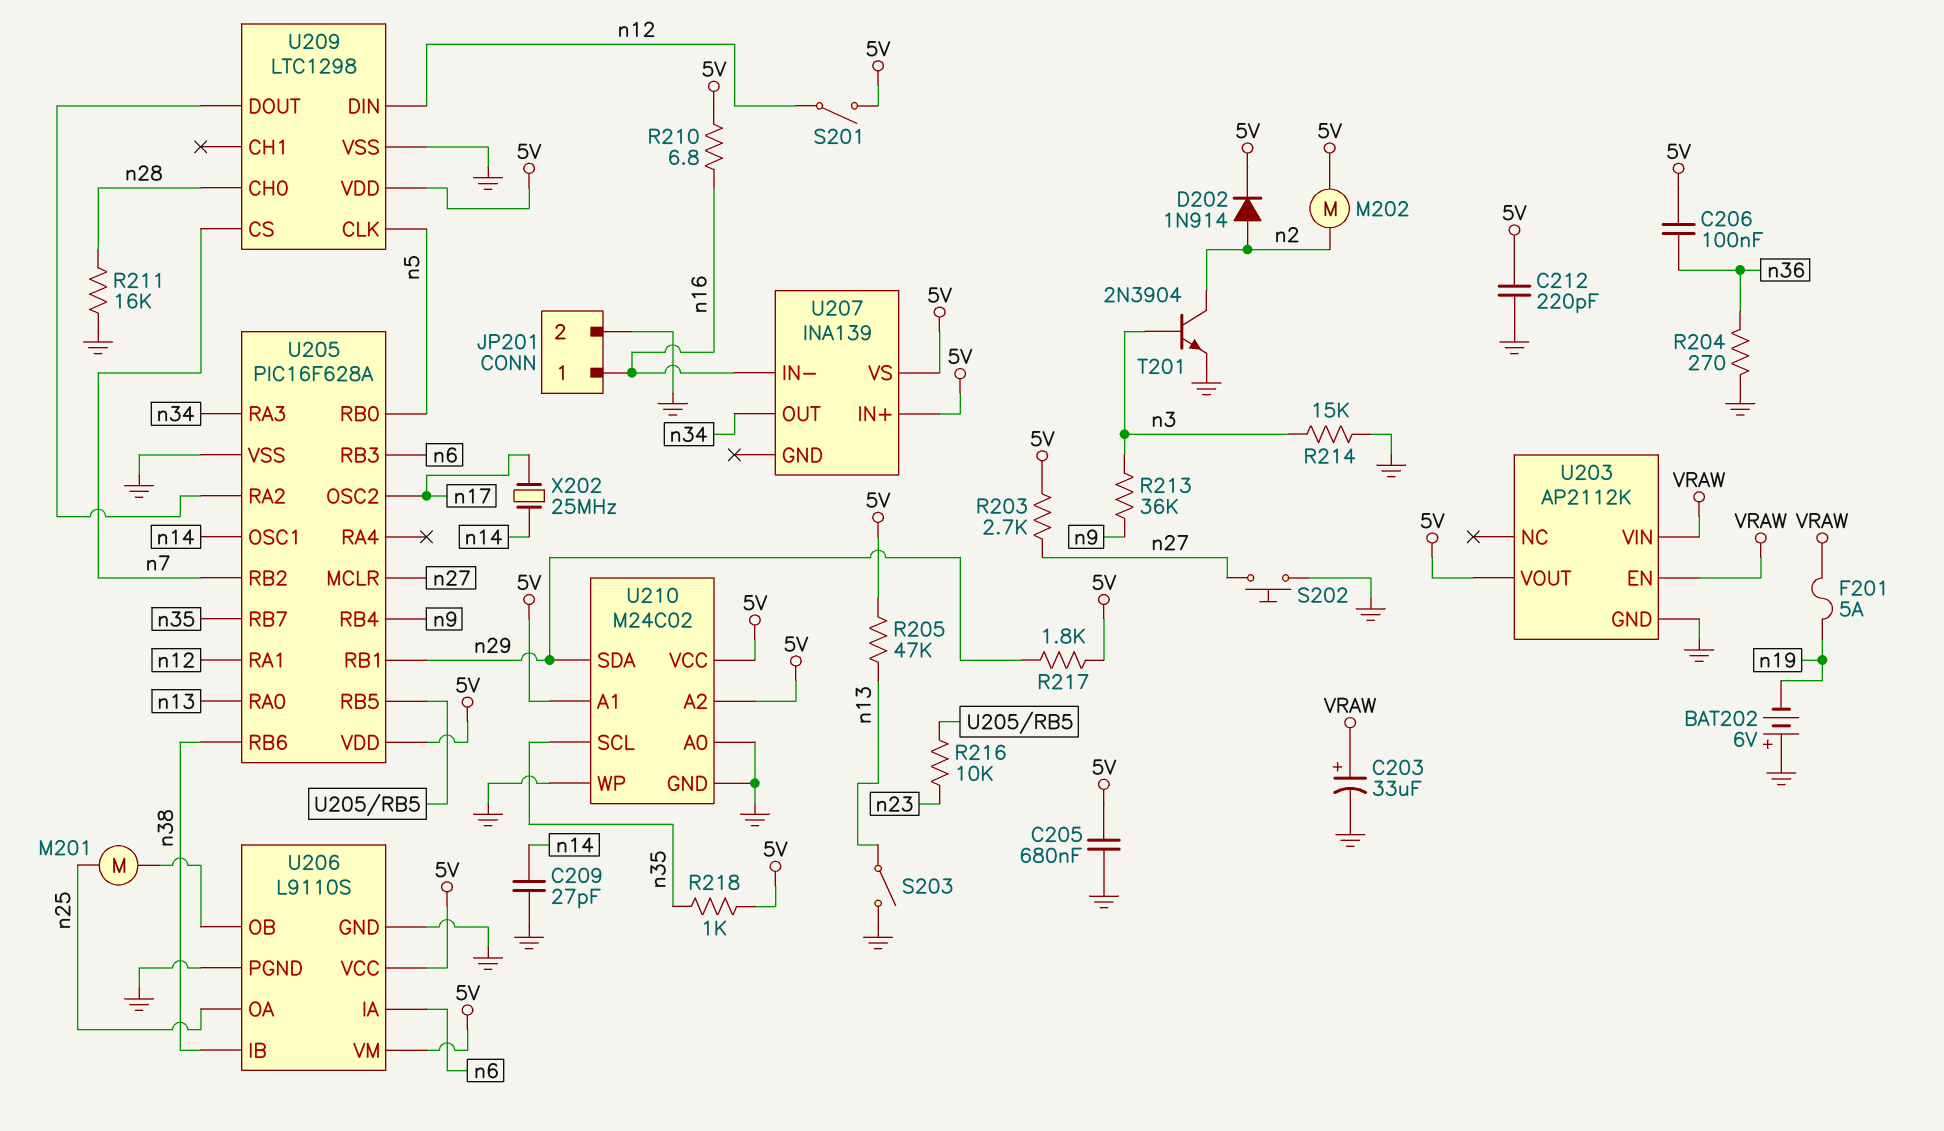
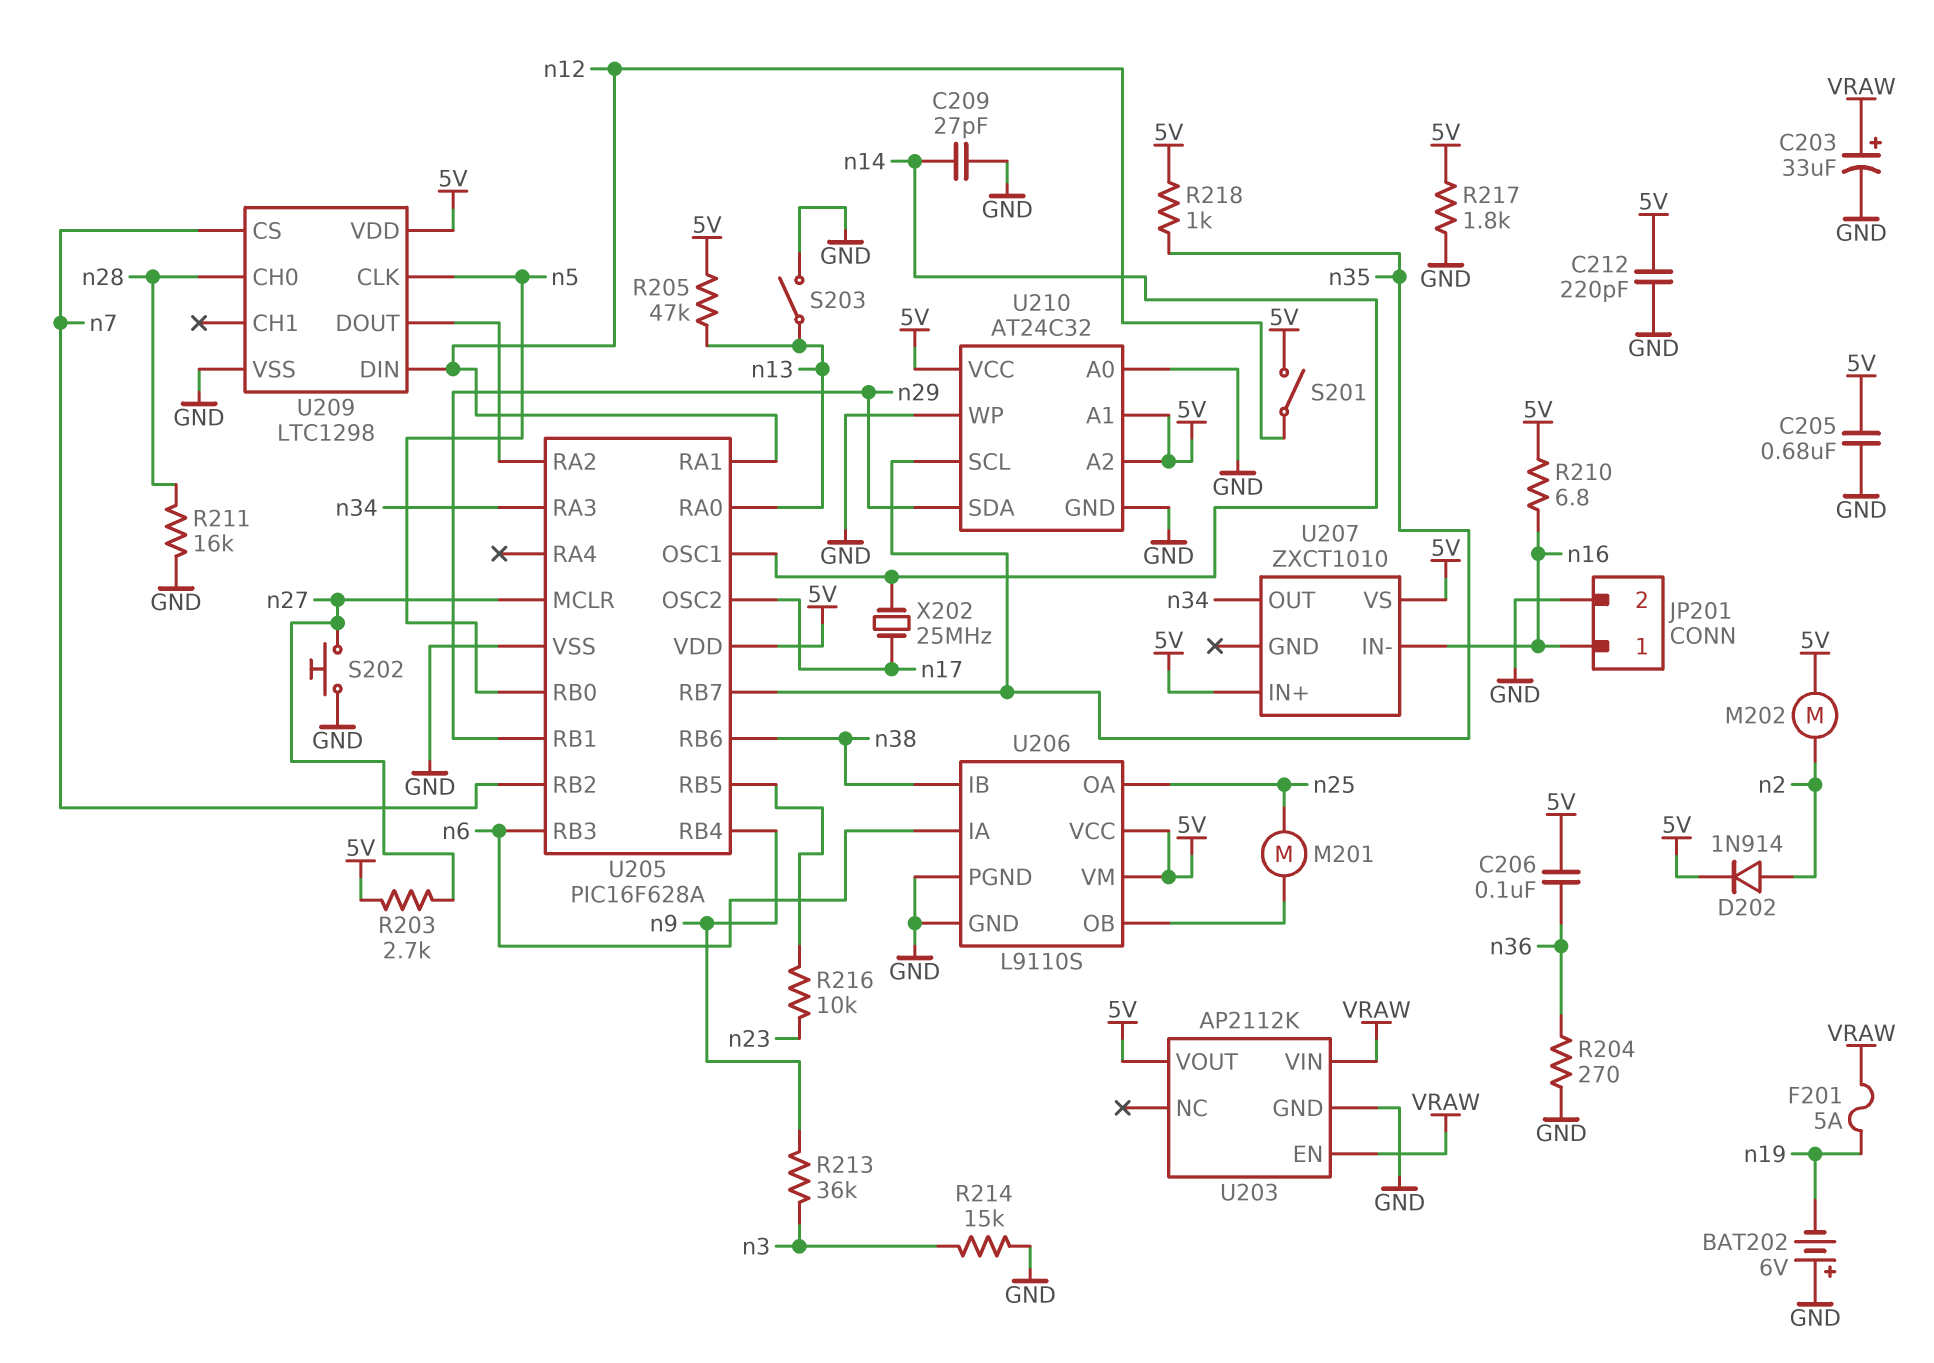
R217: 1.8k (5V, n29) -> 1.8k (5V, GND)
T201: NPN 2N3904 (B n3, C n2, E GND) -> none
U207: INA139 -> ZXCT1010
U210: M24C02 -> AT24C32

